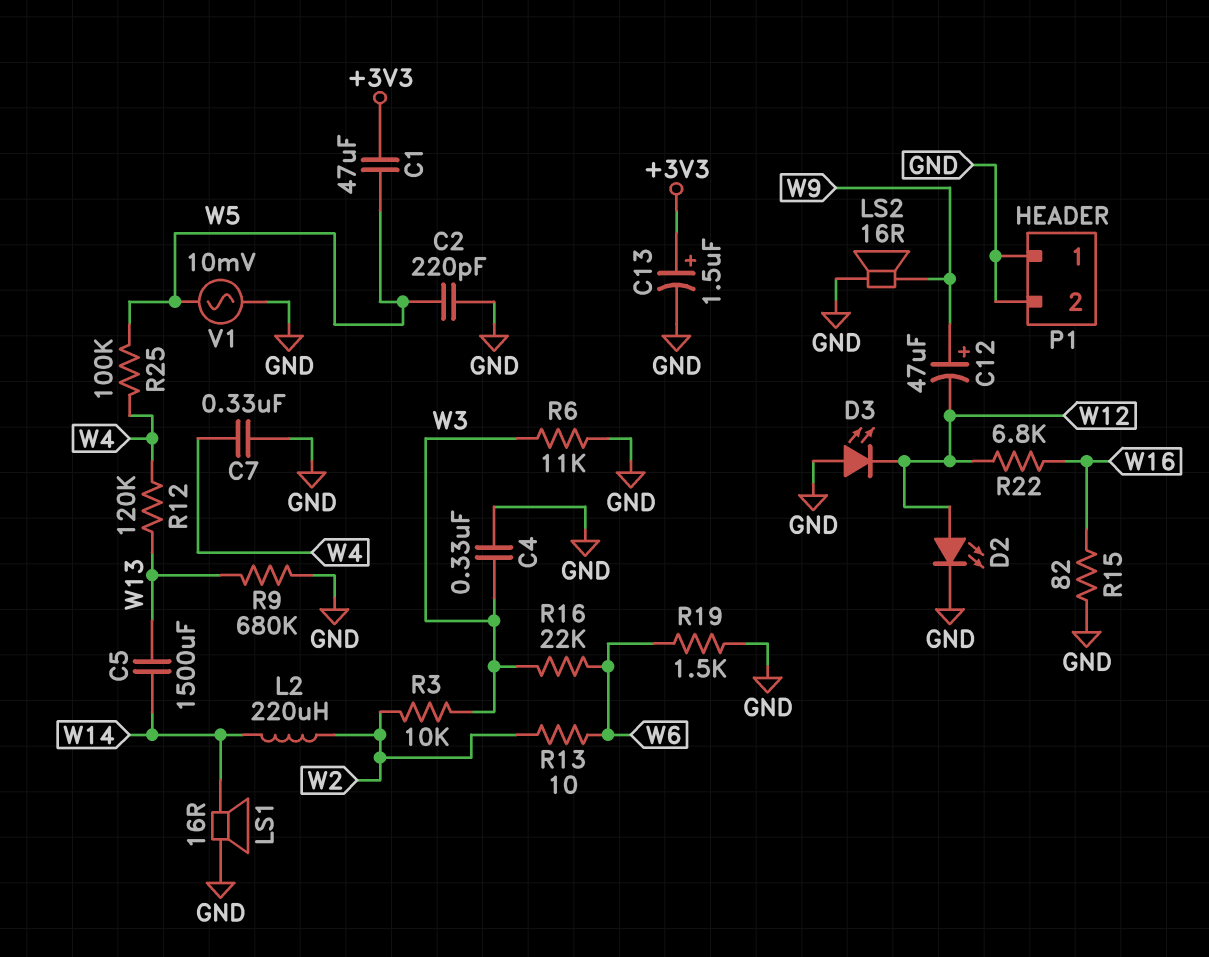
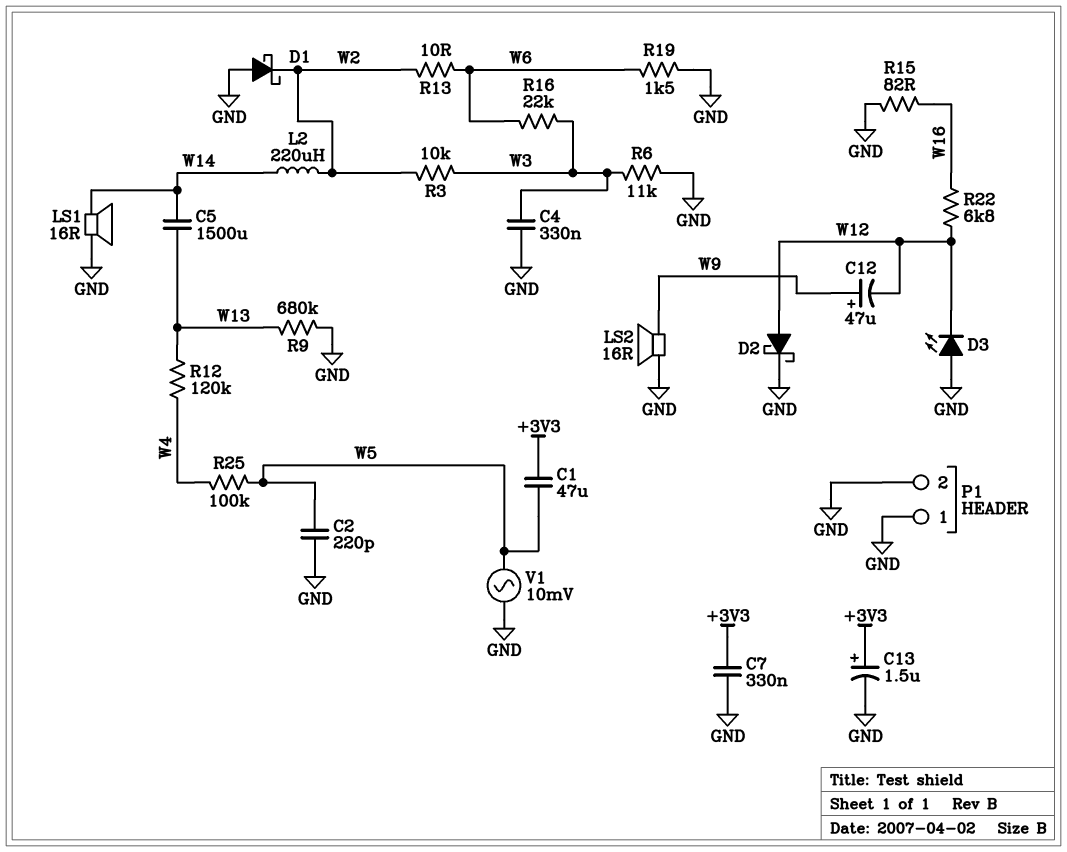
C7: 330nF (GND, W4) -> 330nF (+3V3, GND)
D1: none -> schottky (A GND, K W2)
D2: LED (A W12, K GND) -> schottky (A W12, K GND)

